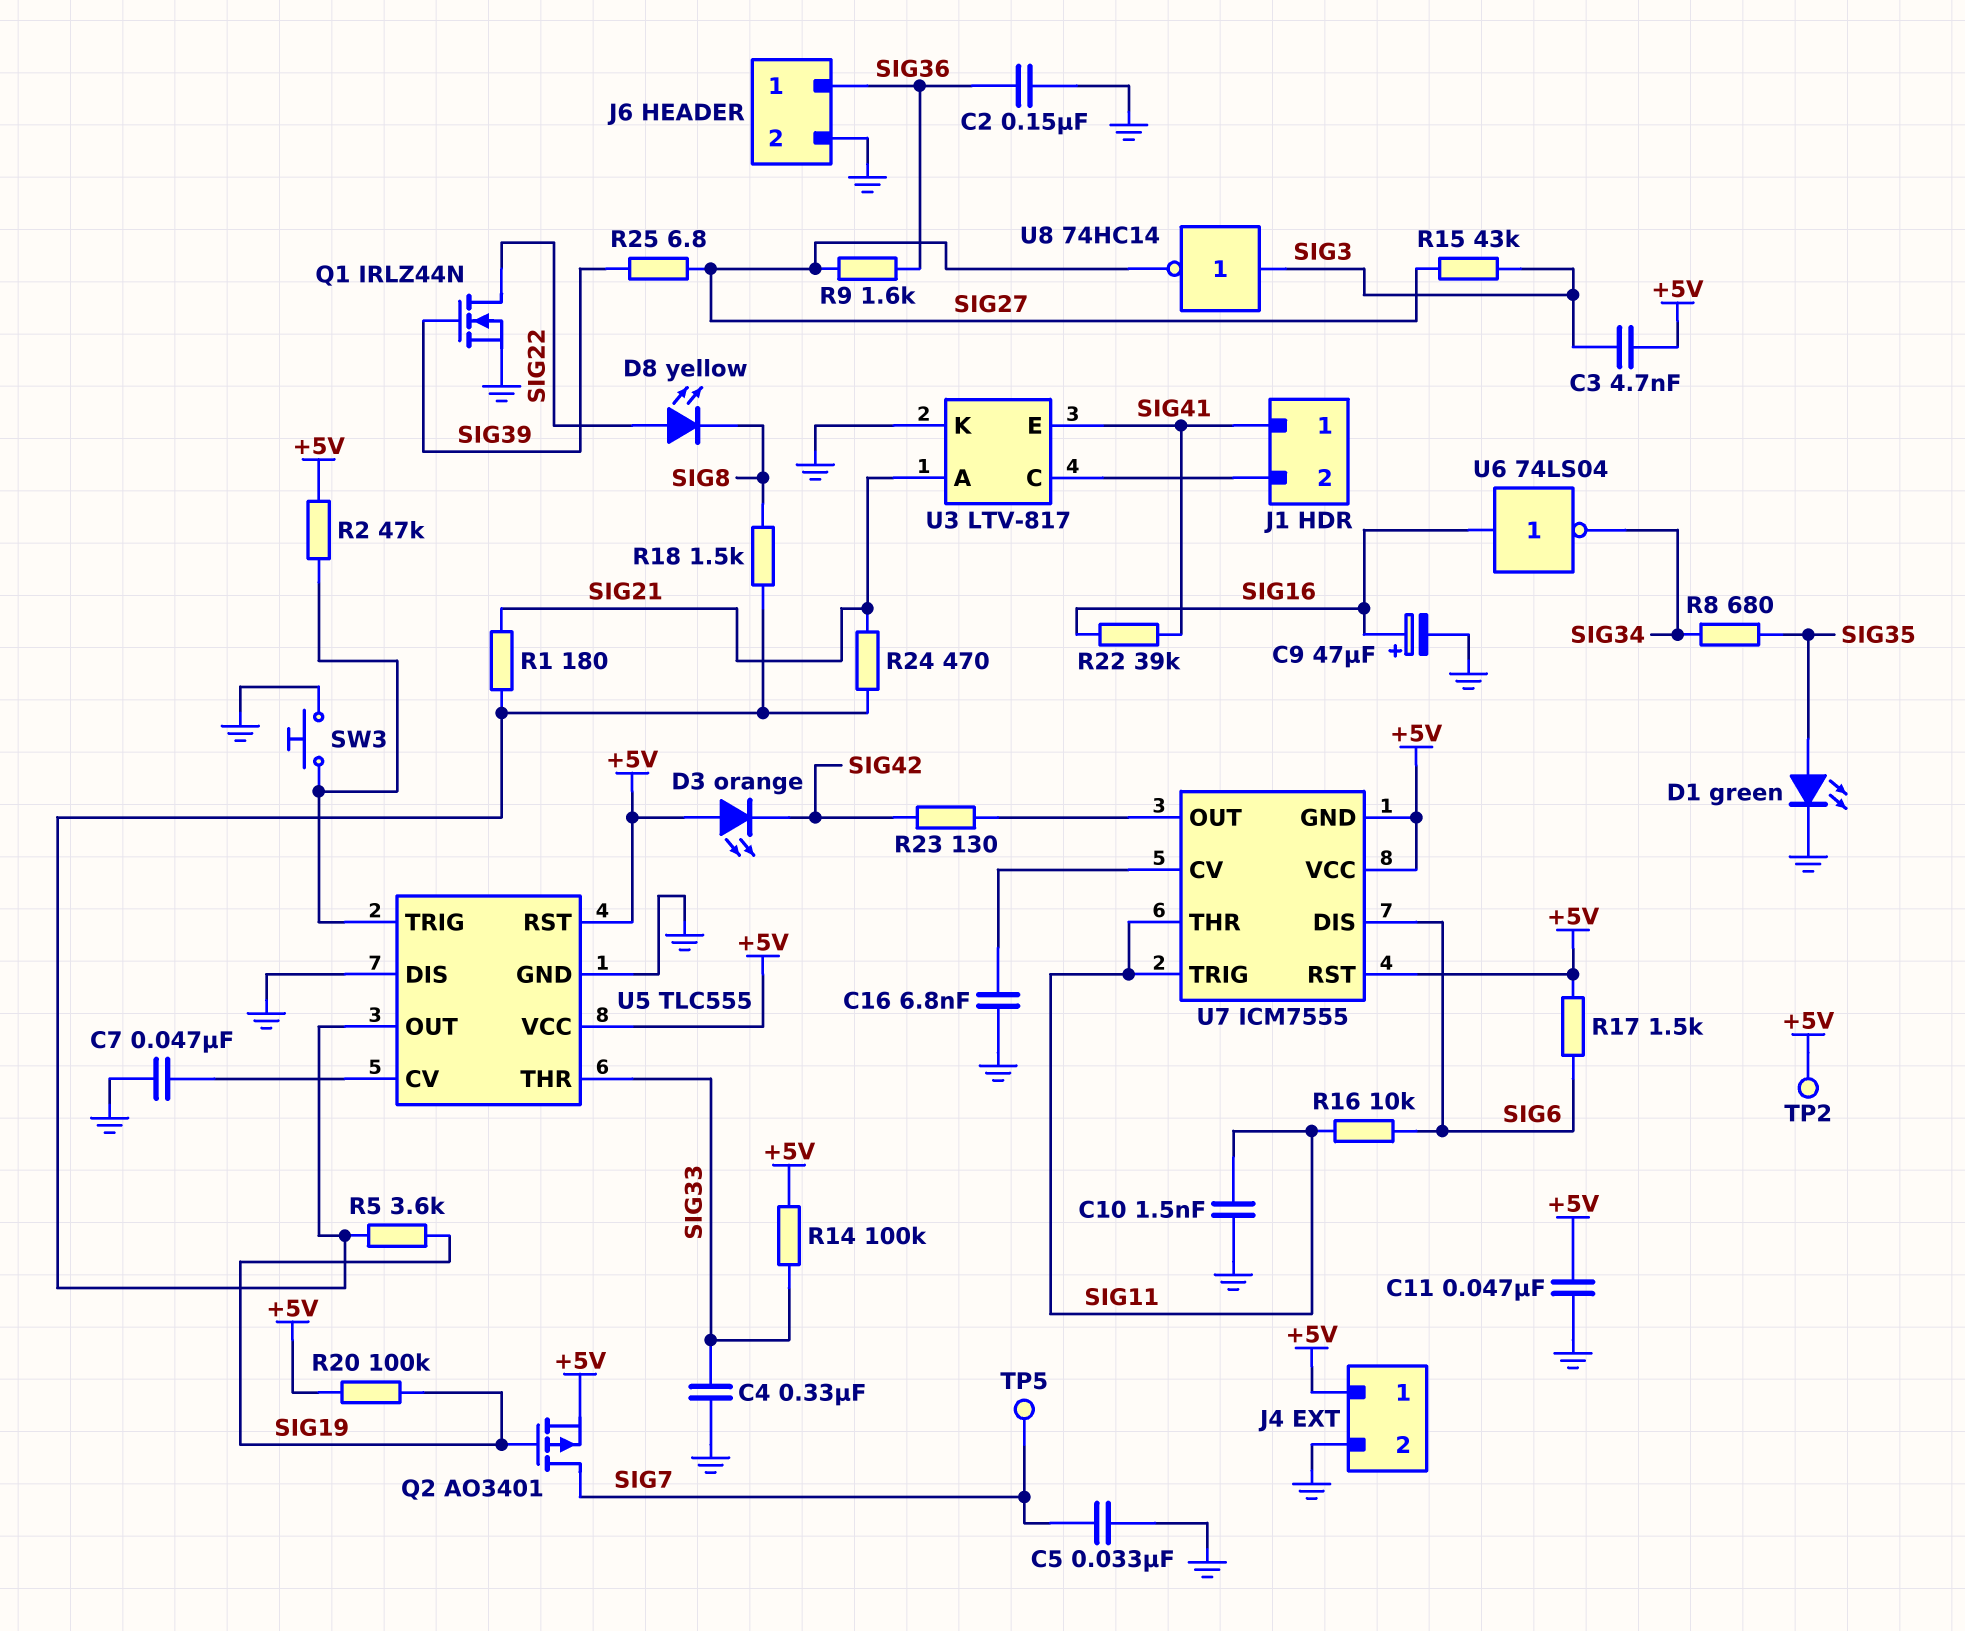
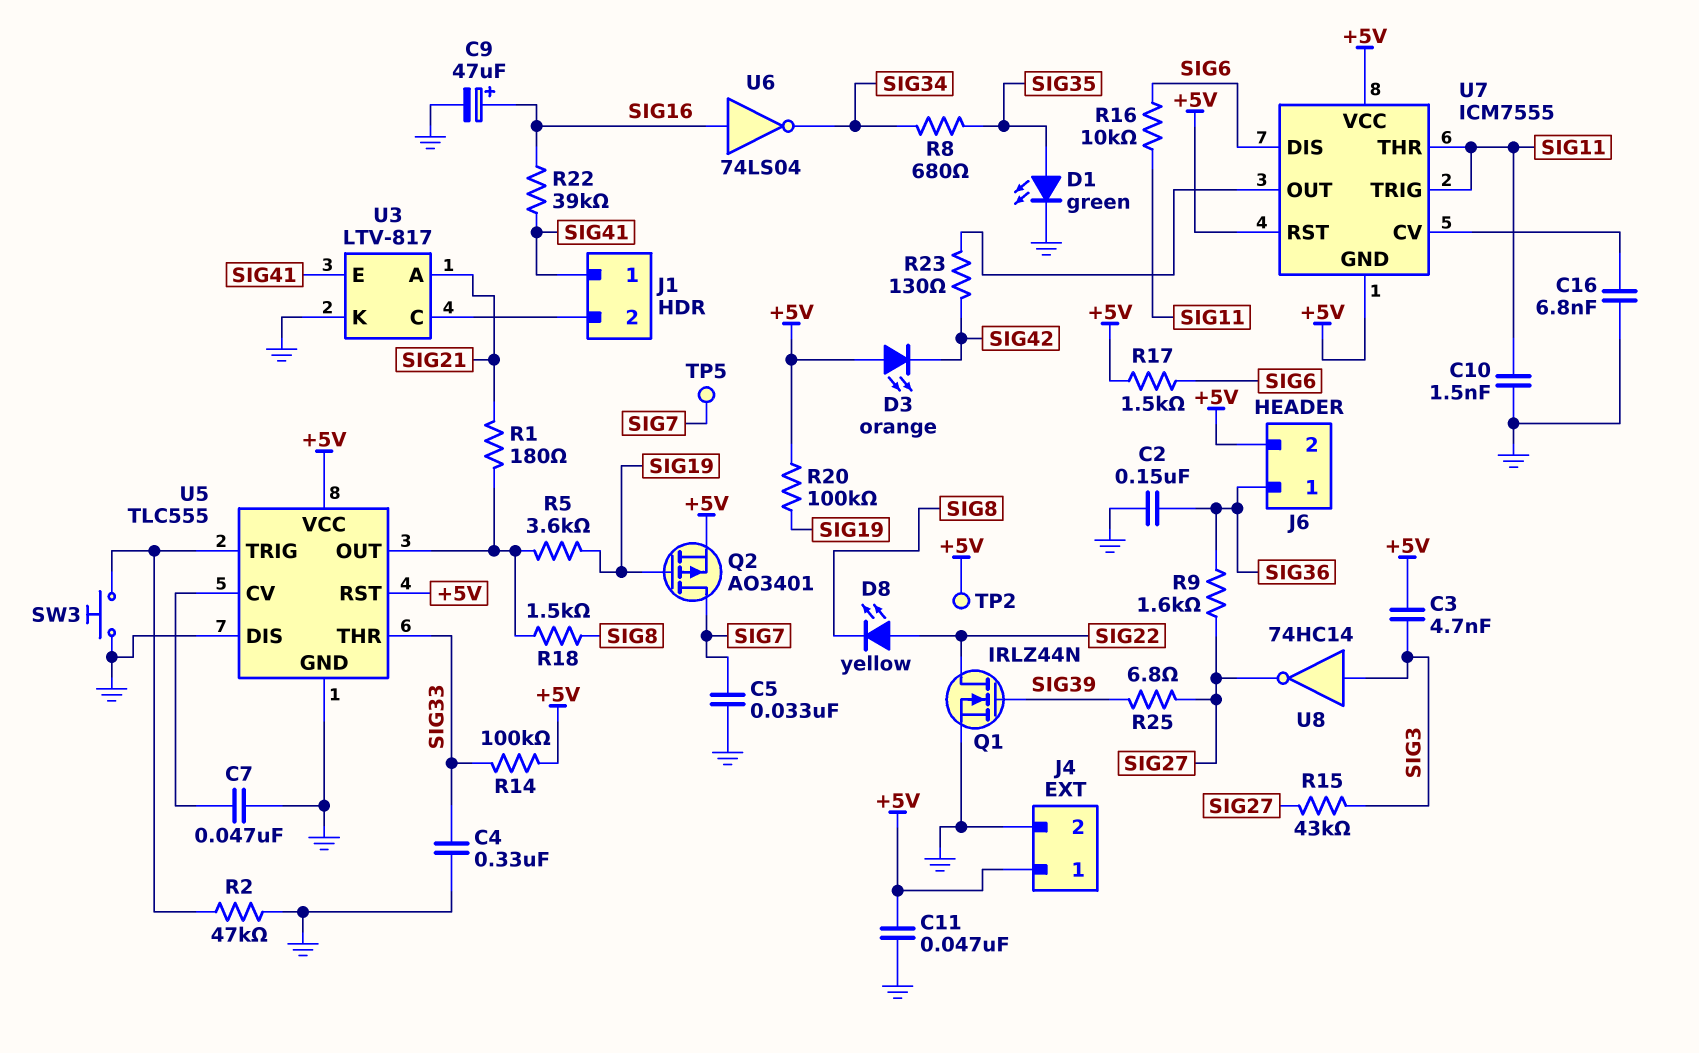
J6 pin 2: GND -> +5V
R2: 47k (+5V, U5/TRIG) -> 47k (GND, U5/TRIG)
R24: 470 (SIG21, U5/OUT) -> none

